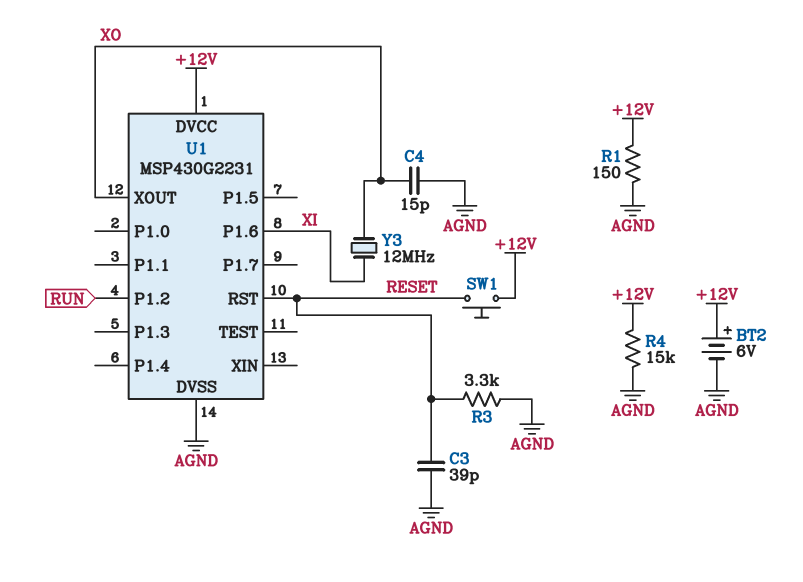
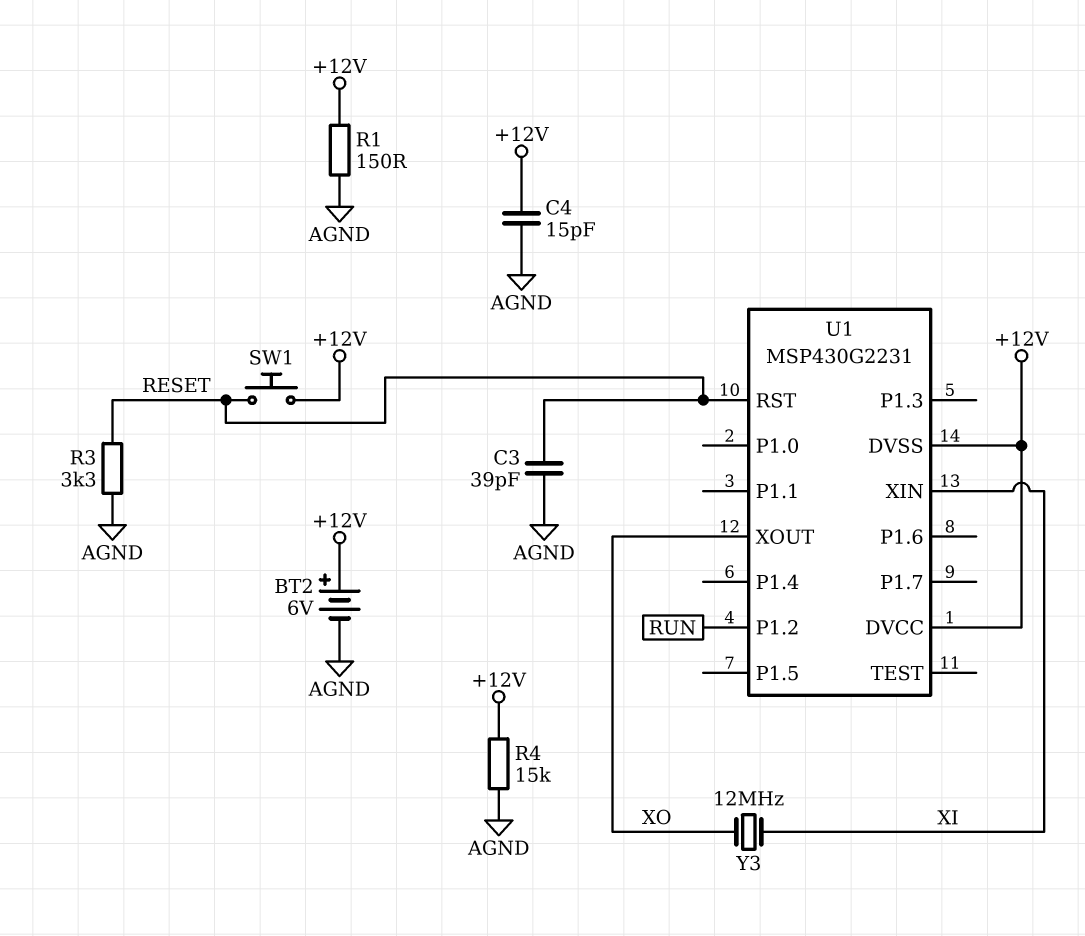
C4: 15pF (AGND, XO) -> 15pF (+12V, AGND)
U1 pin DVSS: AGND -> +12V
U1 pin P1.6: XI -> none
U1 pin XIN: none -> XI

